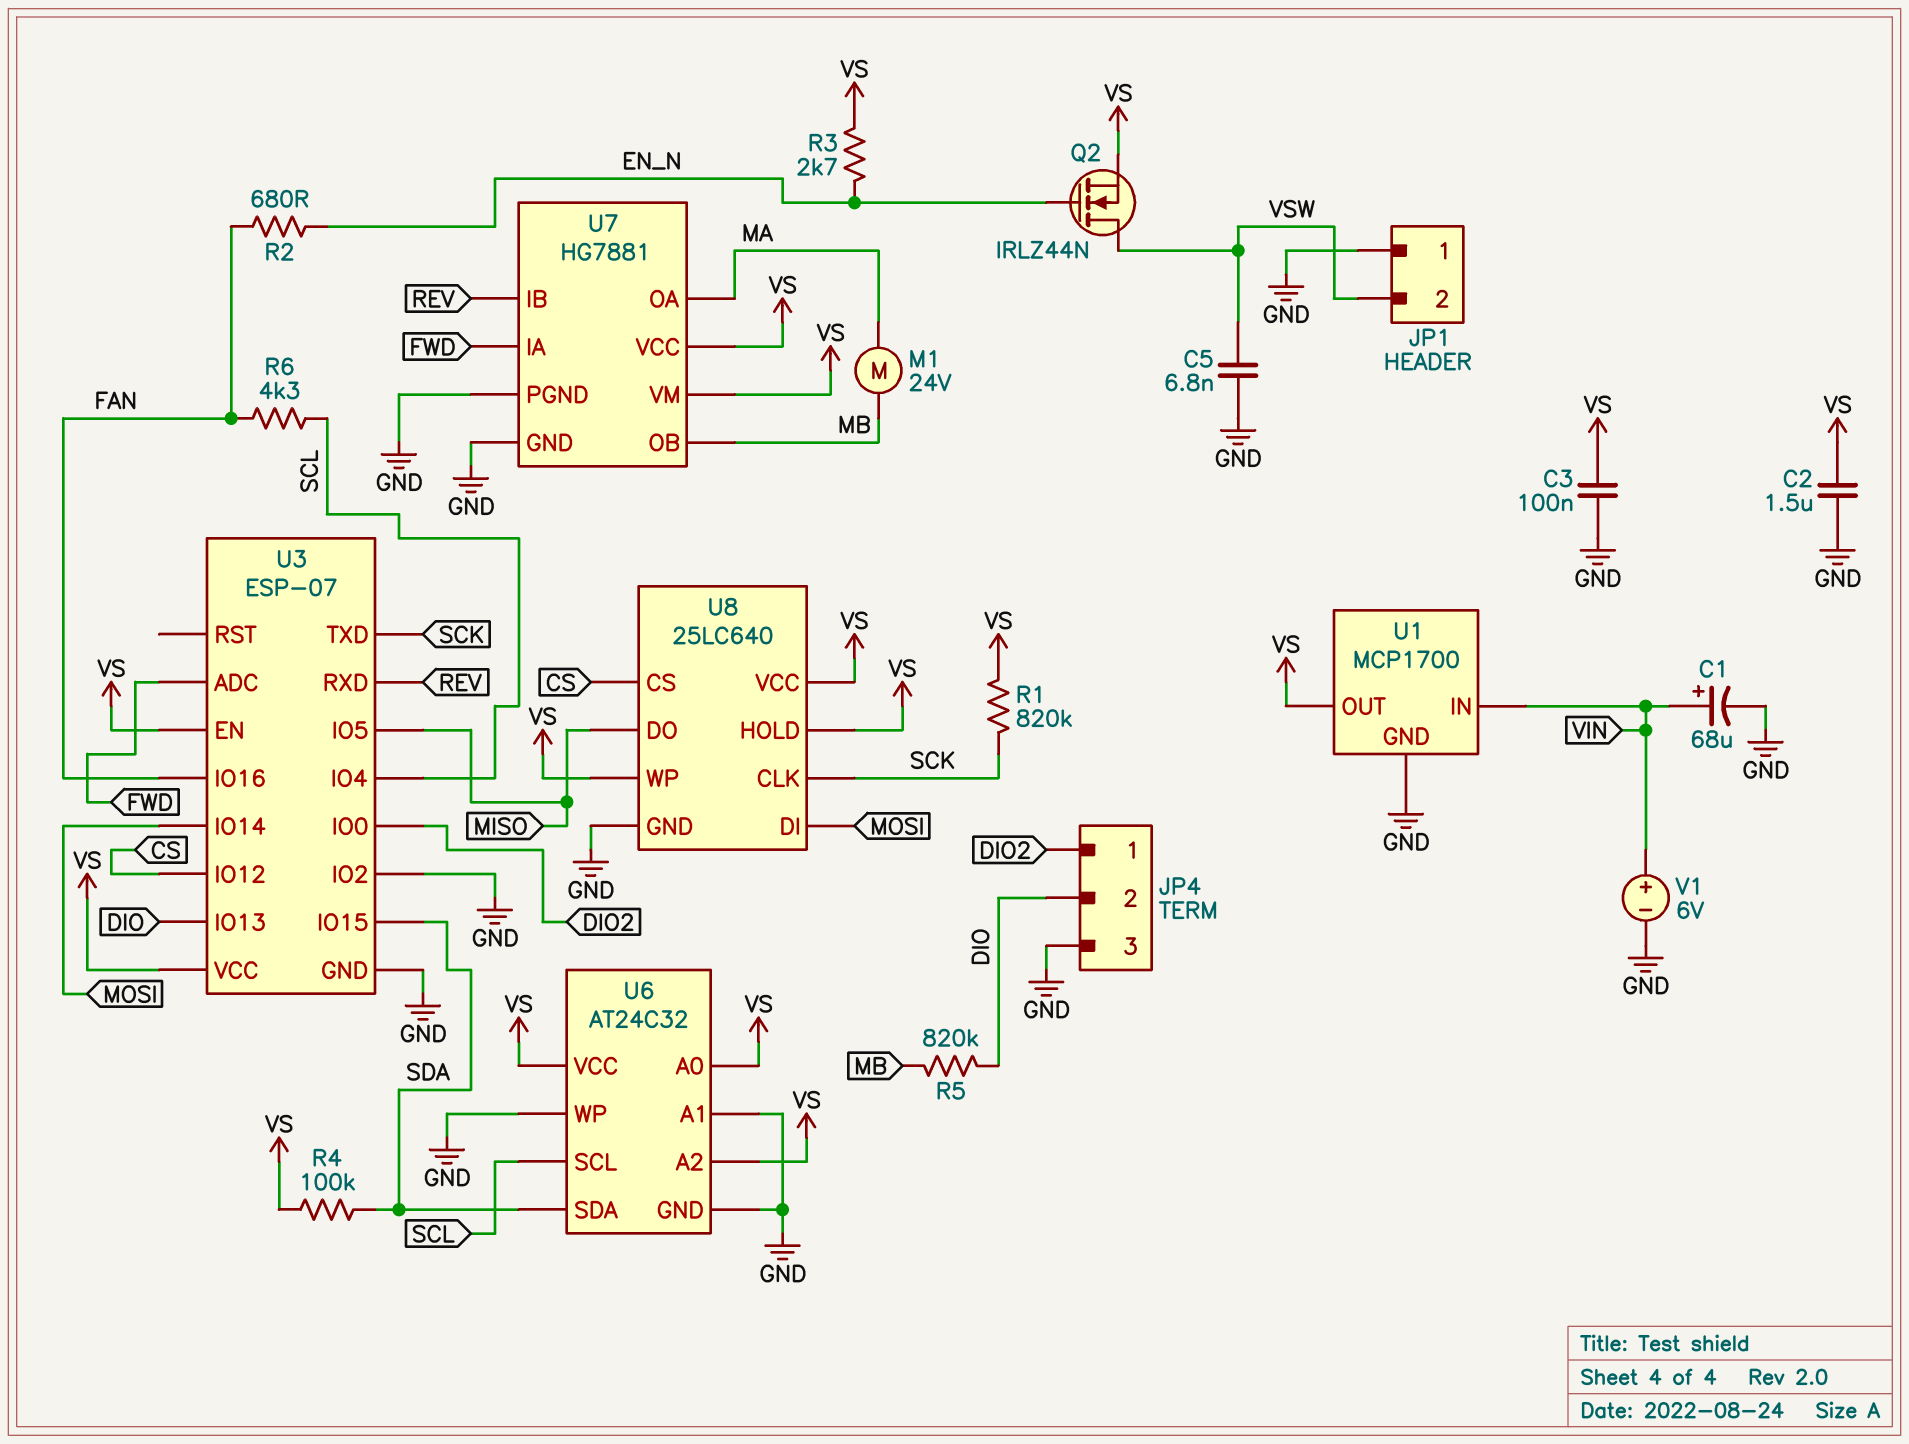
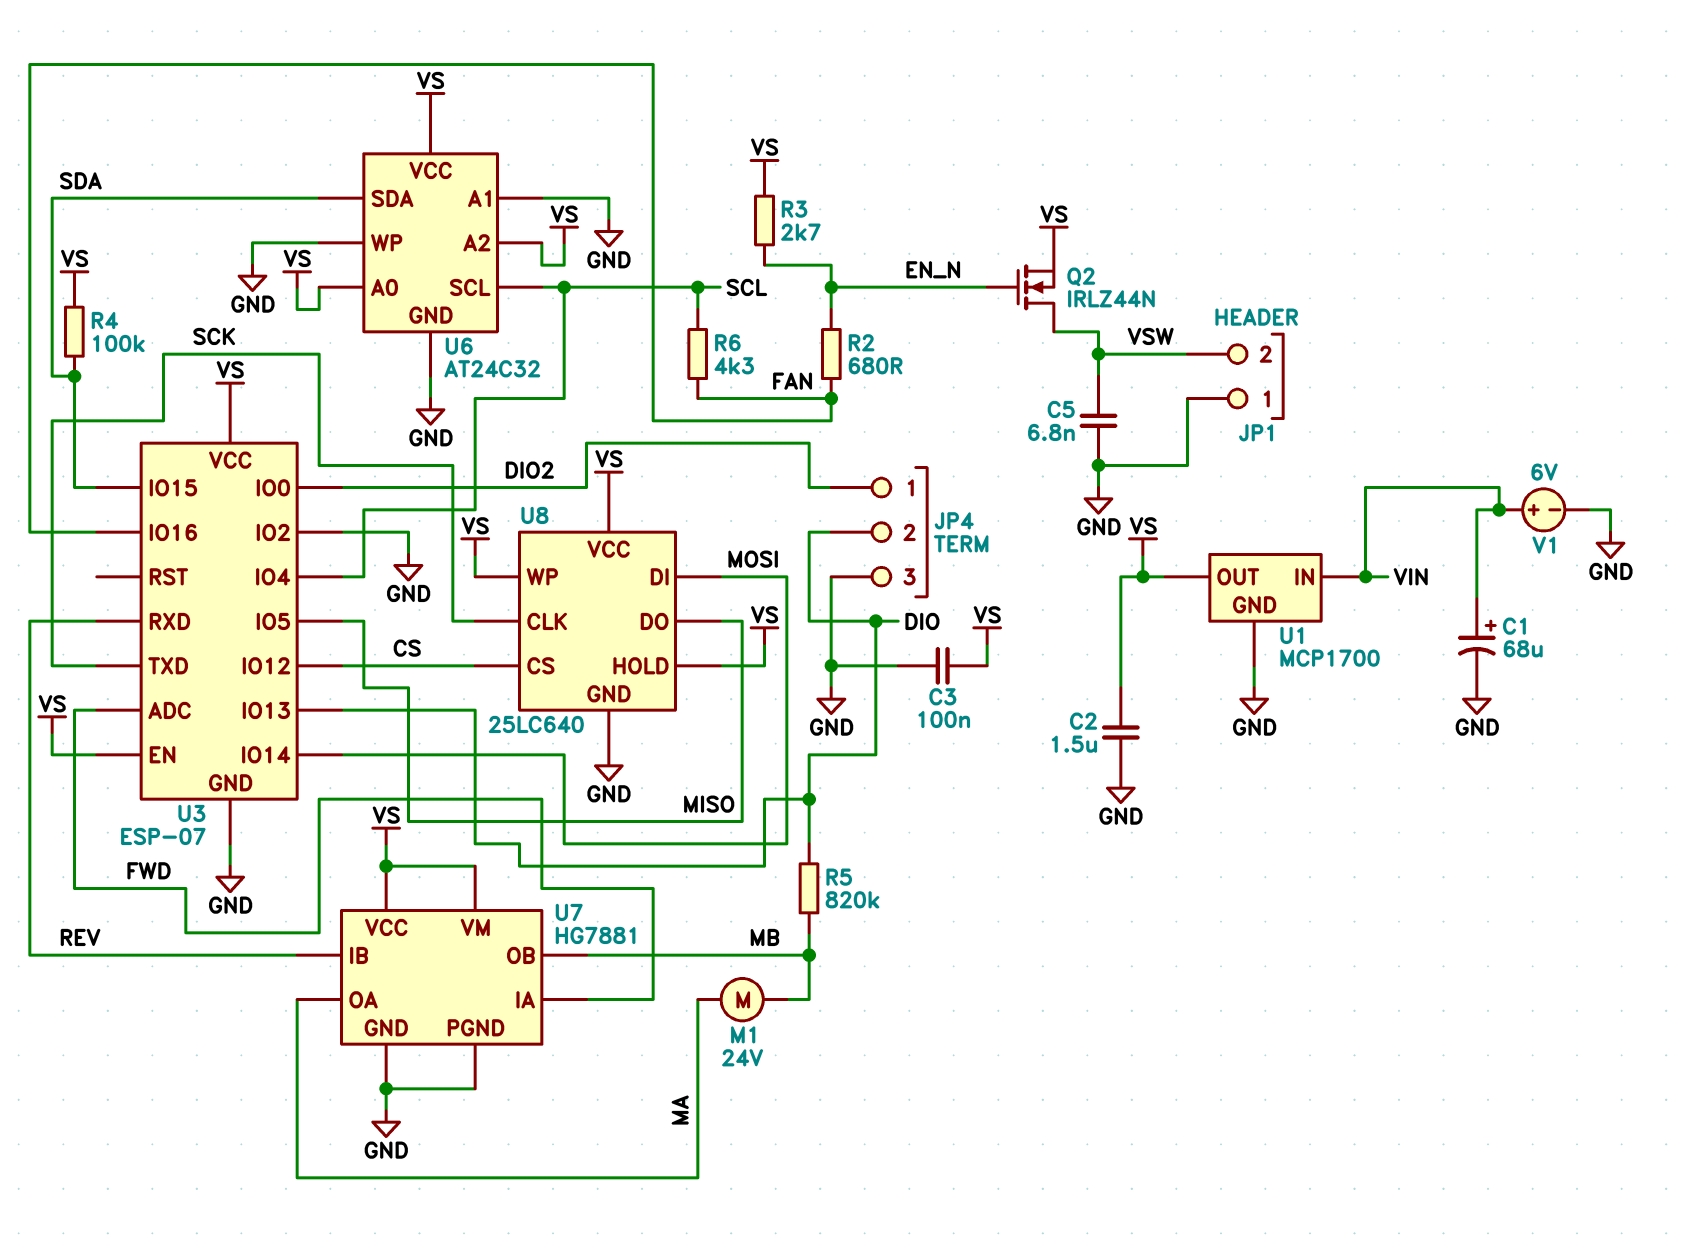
R1: 820k (SCK, VS) -> none

